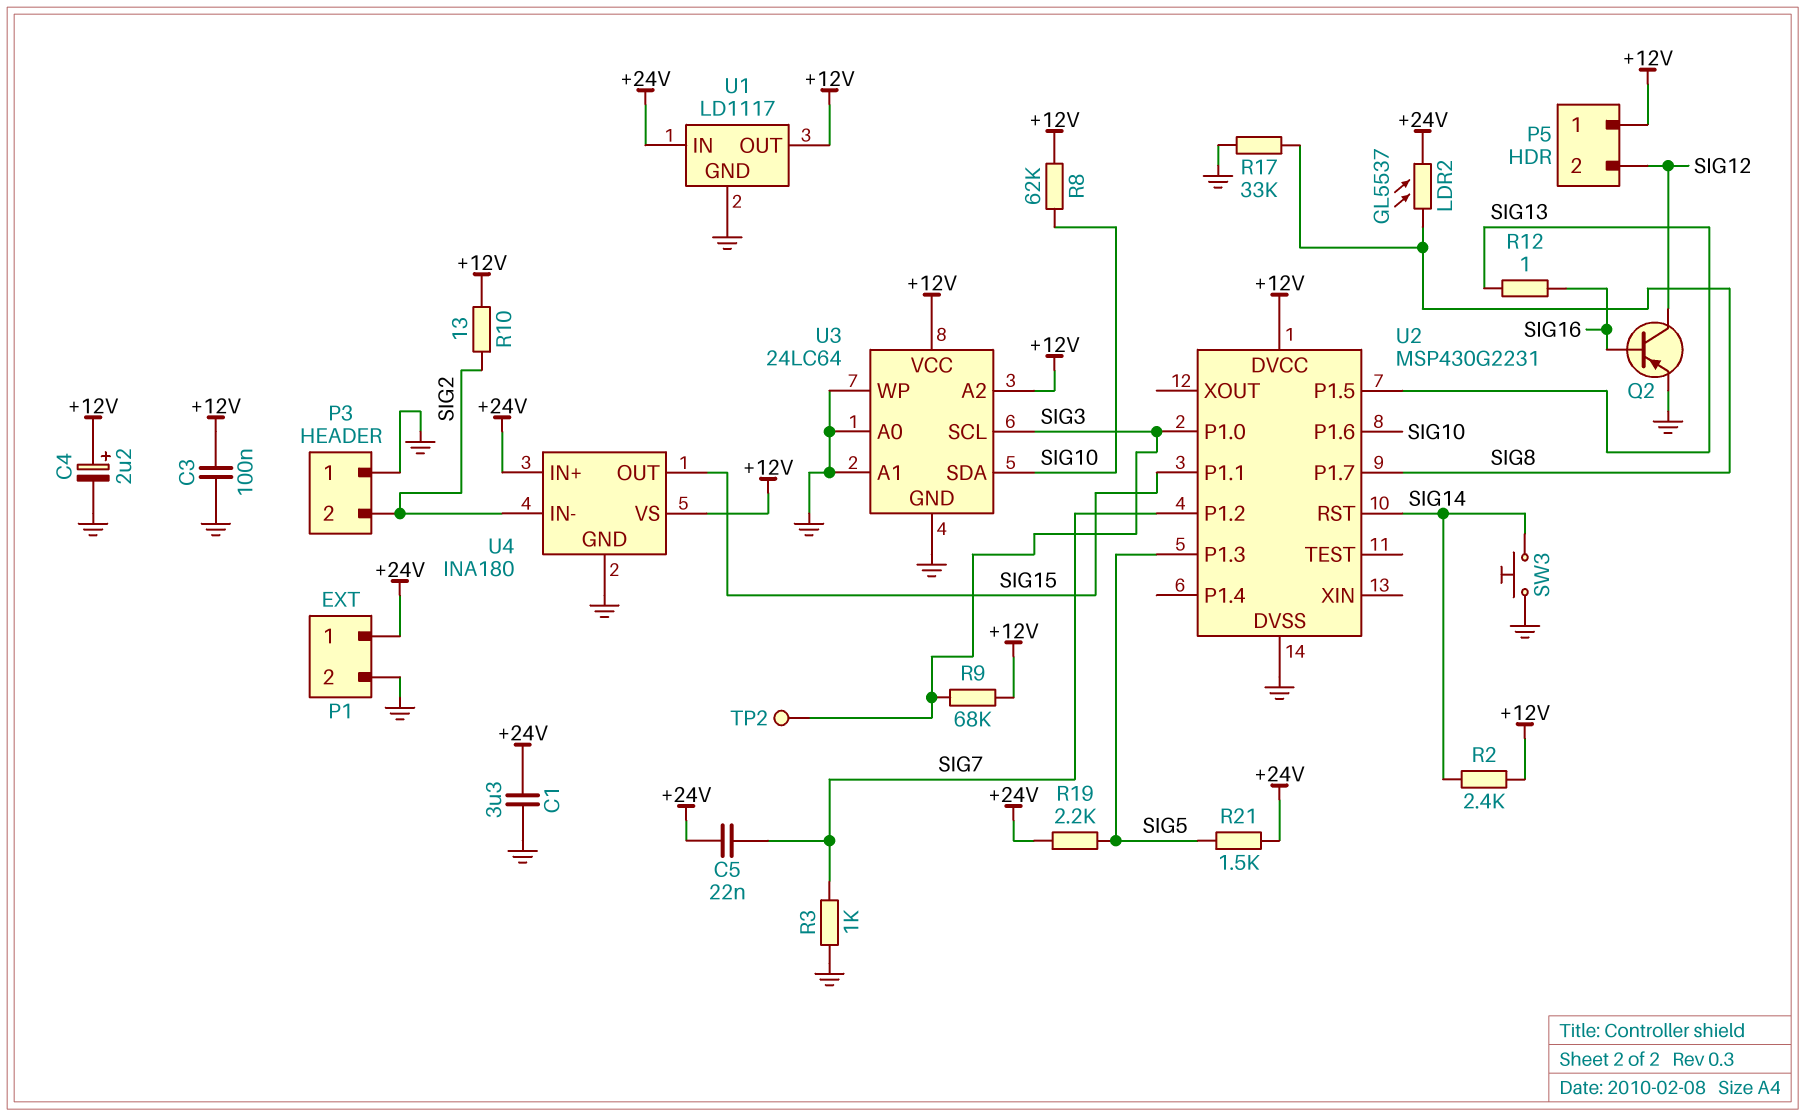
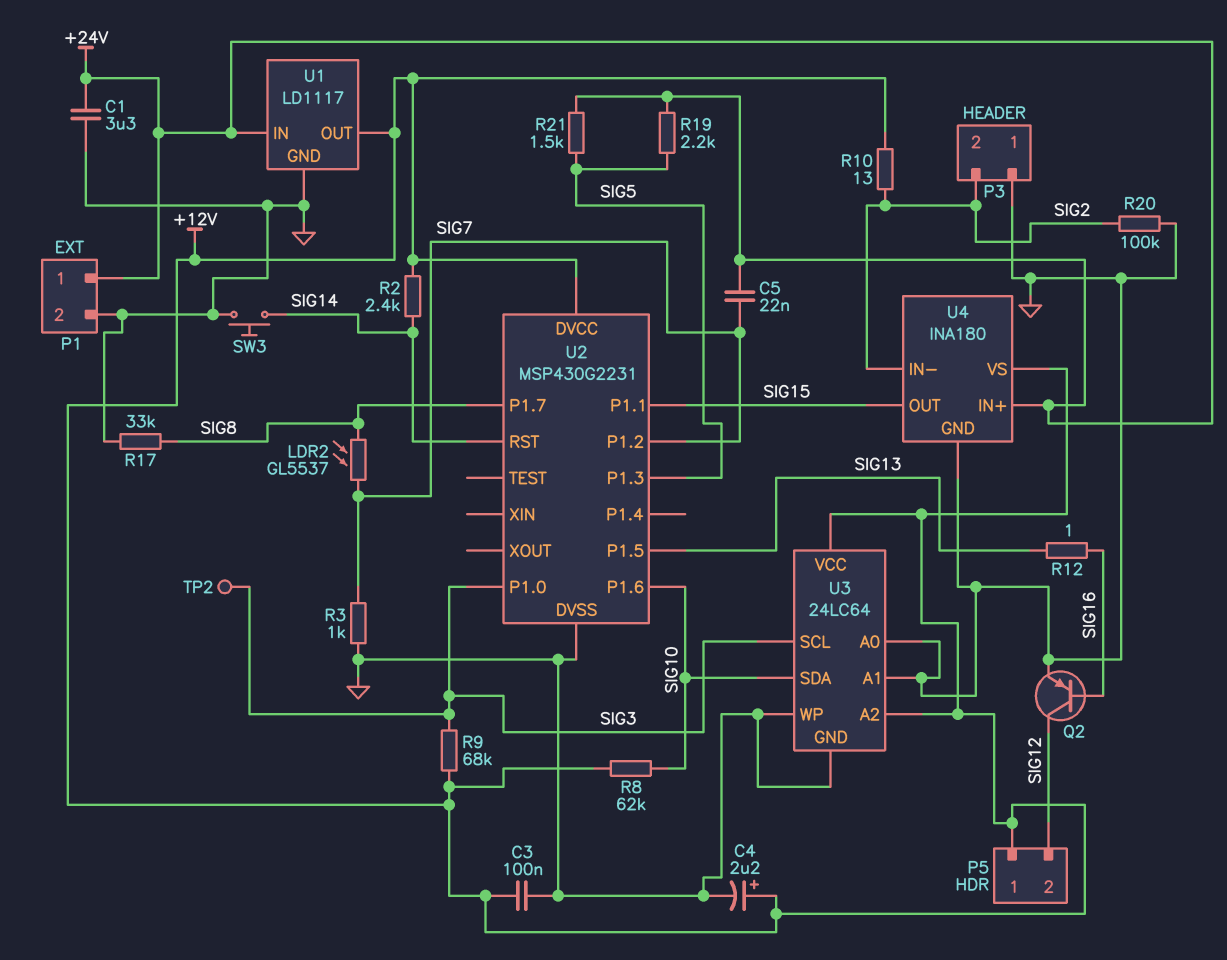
LDR2: GL5537 (+24V, SIG8) -> GL5537 (SIG7, SIG8)
R20: none -> 100k (GND, SIG2)

